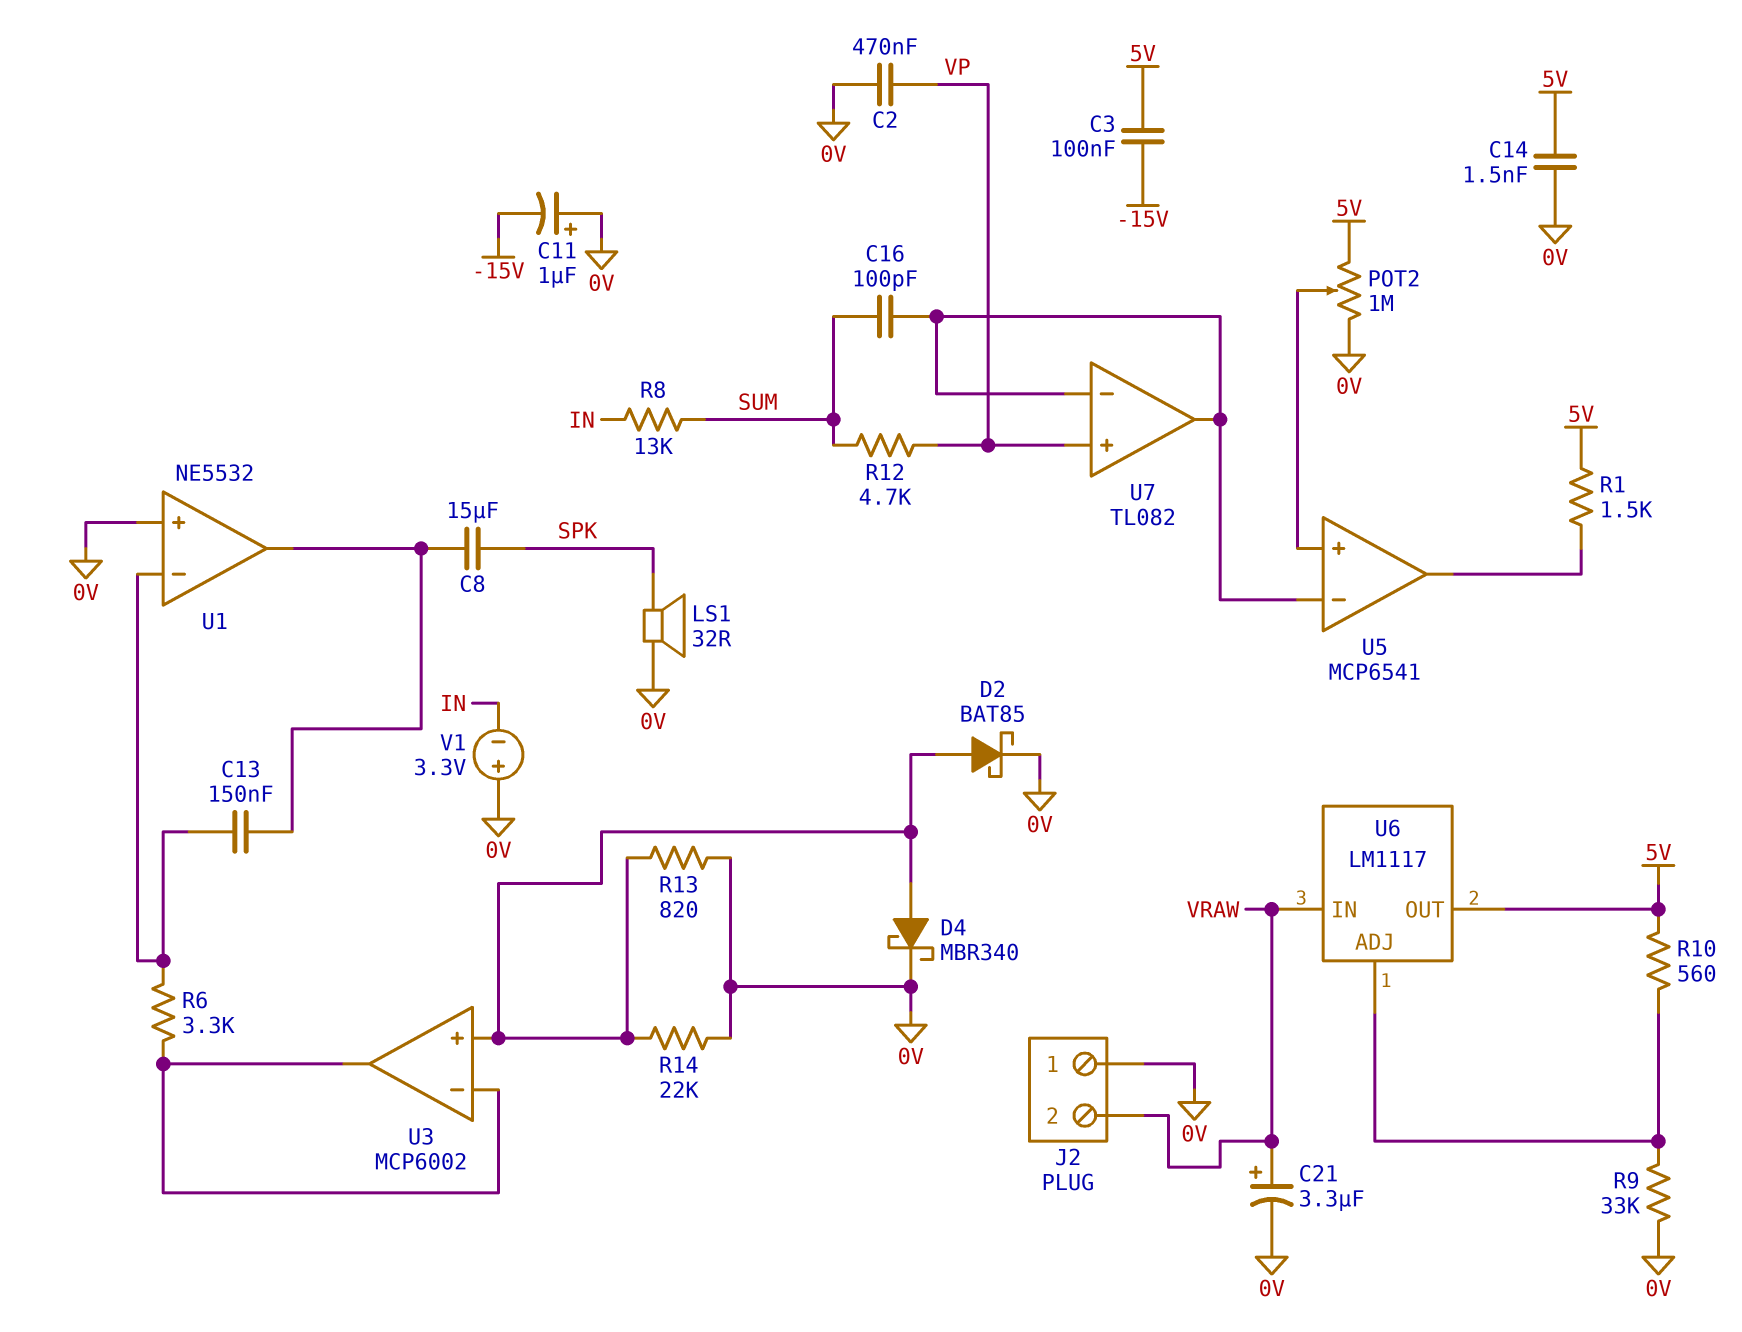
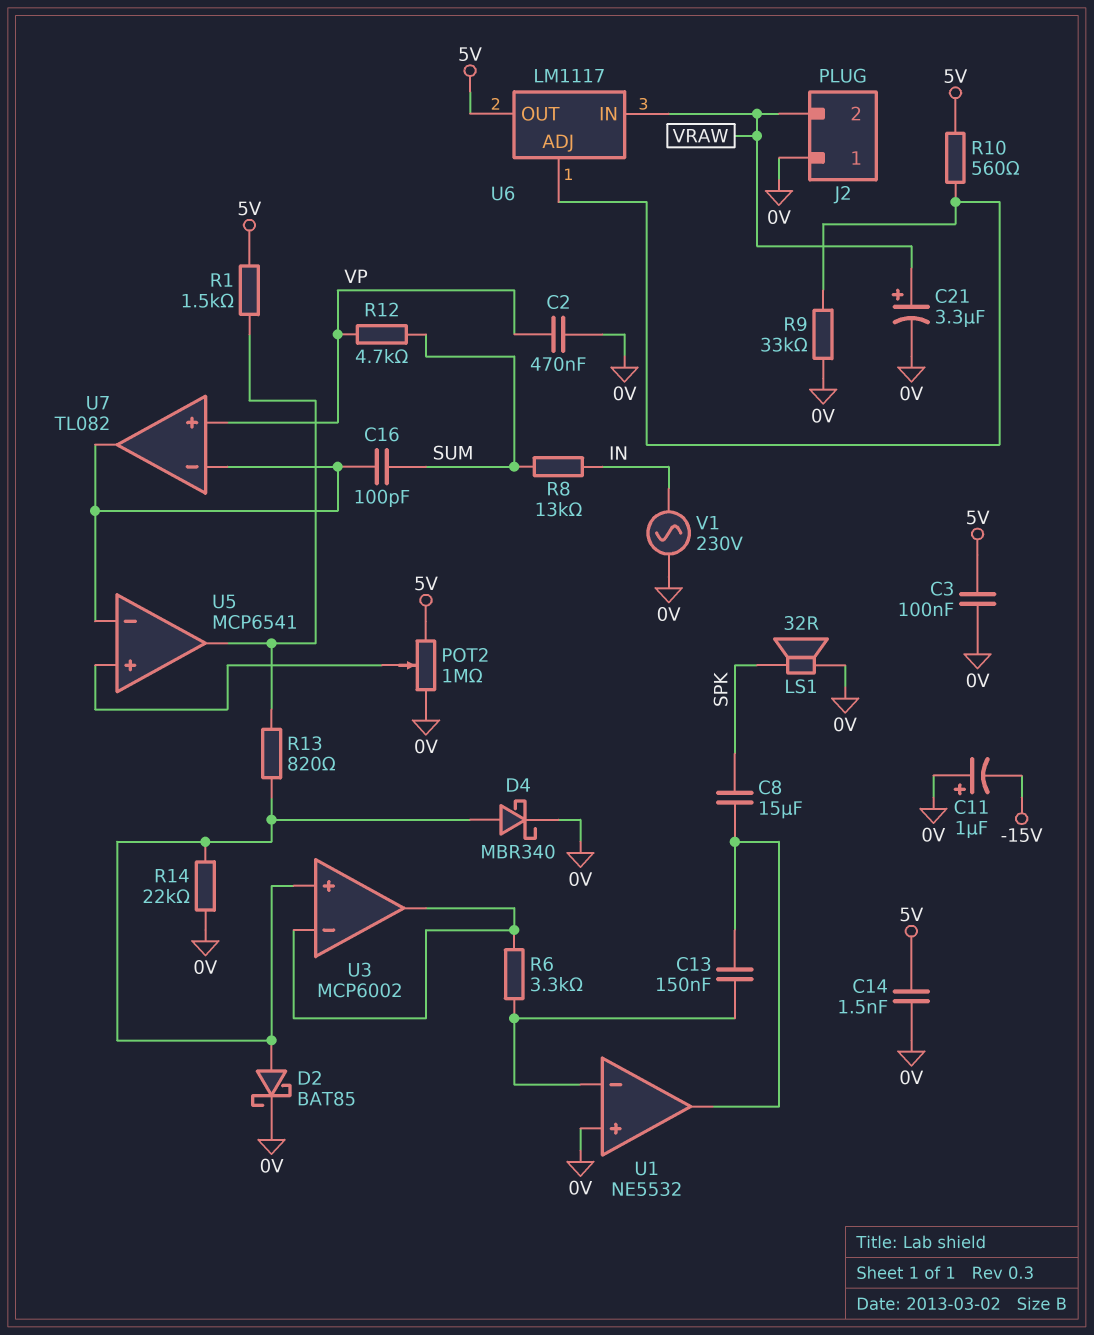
C3: 100nF (-15V, 5V) -> 100nF (0V, 5V)
R13: 820 (0V, U3/in+) -> 820 (U3/in+, U5/out)
V1: 3.3V (plus 0V, minus IN) -> AC 230V (0V, IN)

